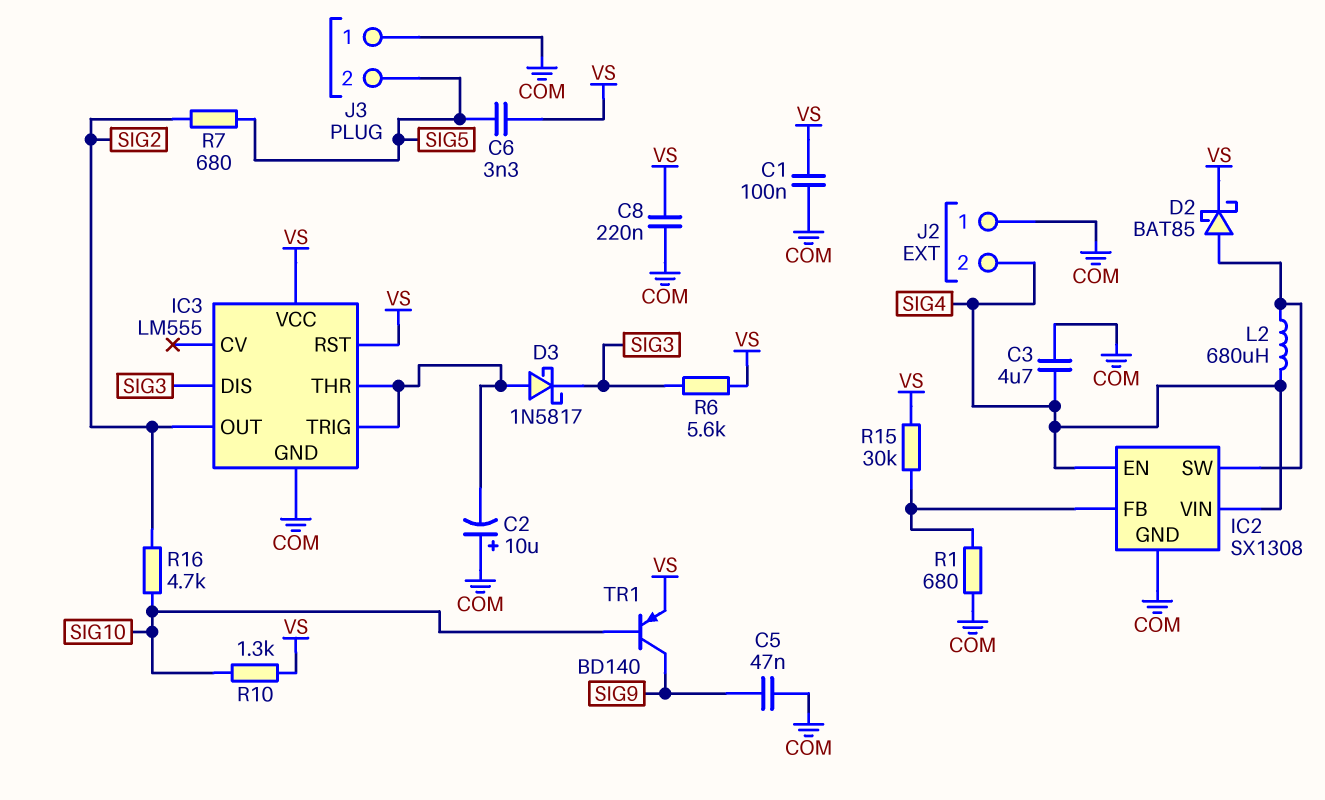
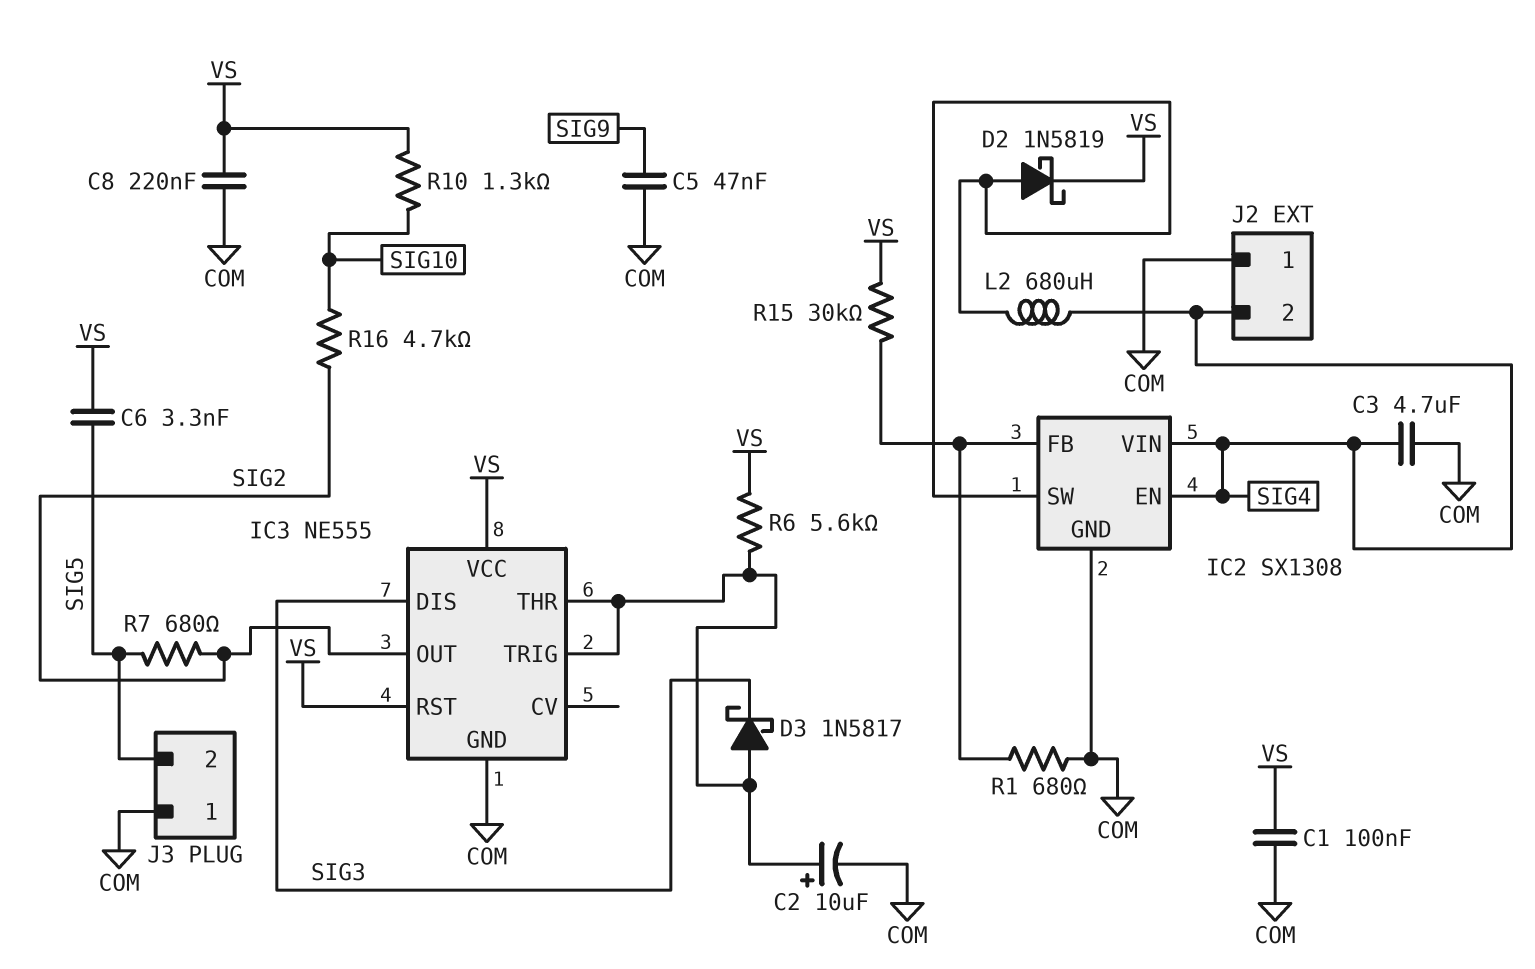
C2: 10uF (plus COM, minus IC3/THR) -> 10uF (plus IC3/THR, minus COM)
D2: schottky BAT85 (A IC2/SW, K VS) -> schottky 1N5819 (A IC2/SW, K VS)
IC3: LM555 -> NE555
R6: 5.6k (SIG3, VS) -> 5.6k (IC3/THR, VS)
TR1: PNP BD140 (B SIG10, C SIG9, E VS) -> none

